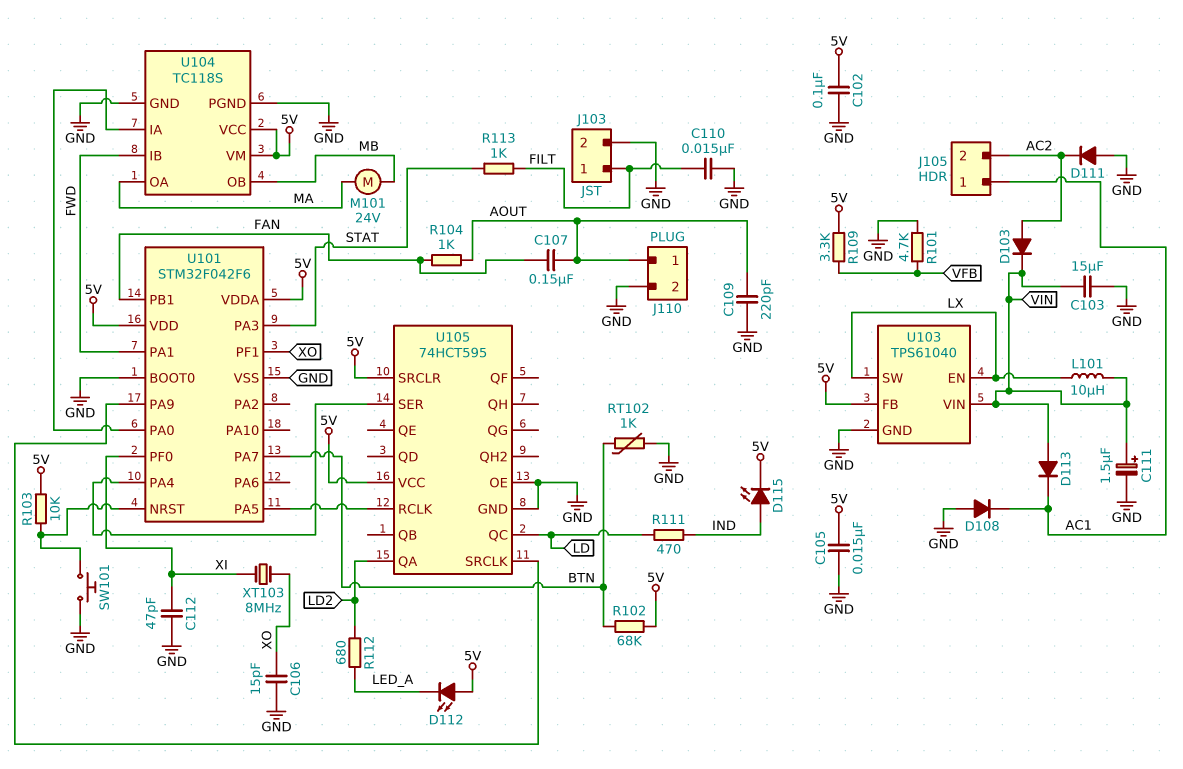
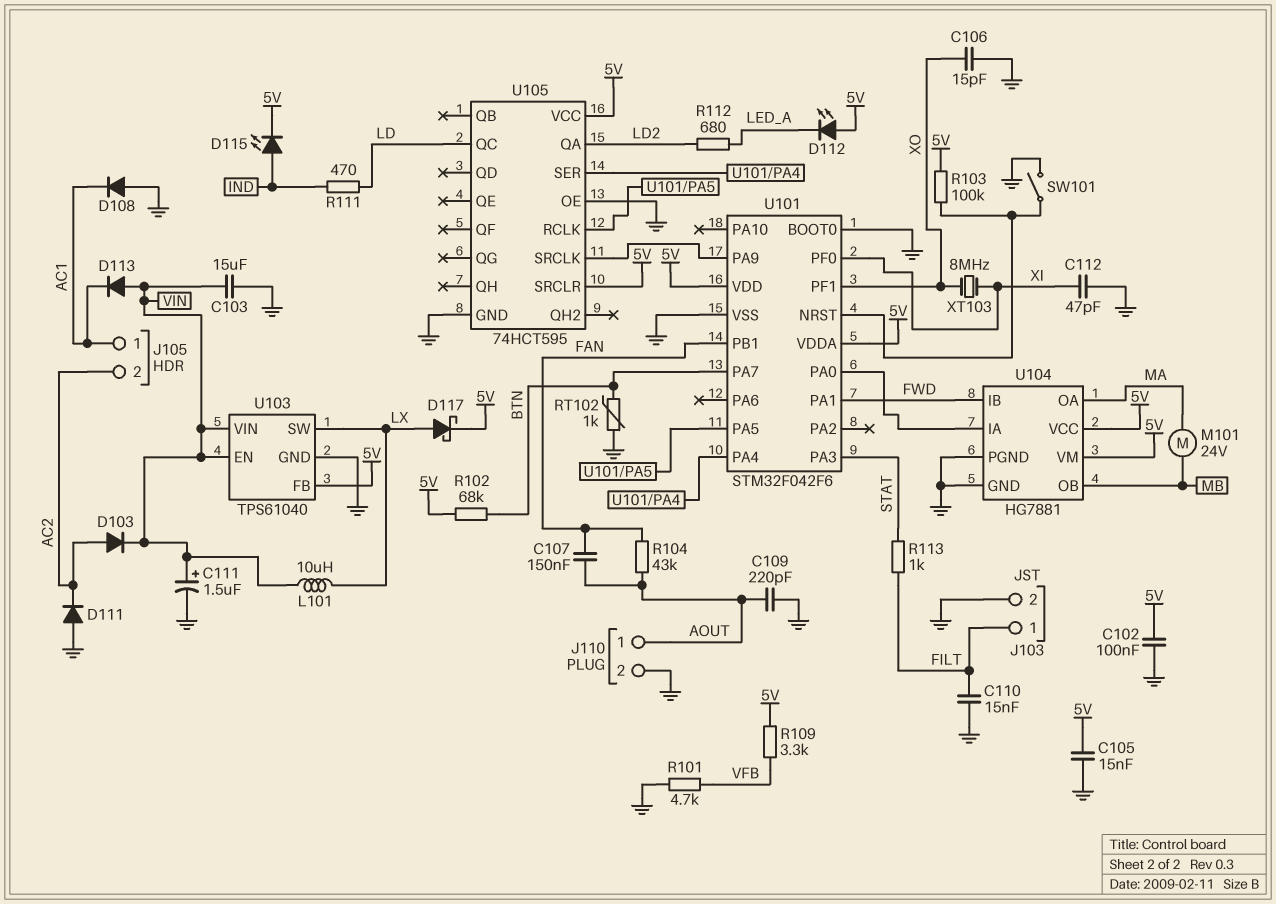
D117: none -> schottky (A LX, K 5V)
R103: 10k (5V, U101/NRST) -> 100k (5V, U101/NRST)
R104: 1k (AOUT, FAN) -> 43k (AOUT, FAN)
SW101: button (GND, U101/NRST) -> switch (GND, U101/NRST)
U103 pin EN: LX -> VIN
U104: TC118S -> HG7881

